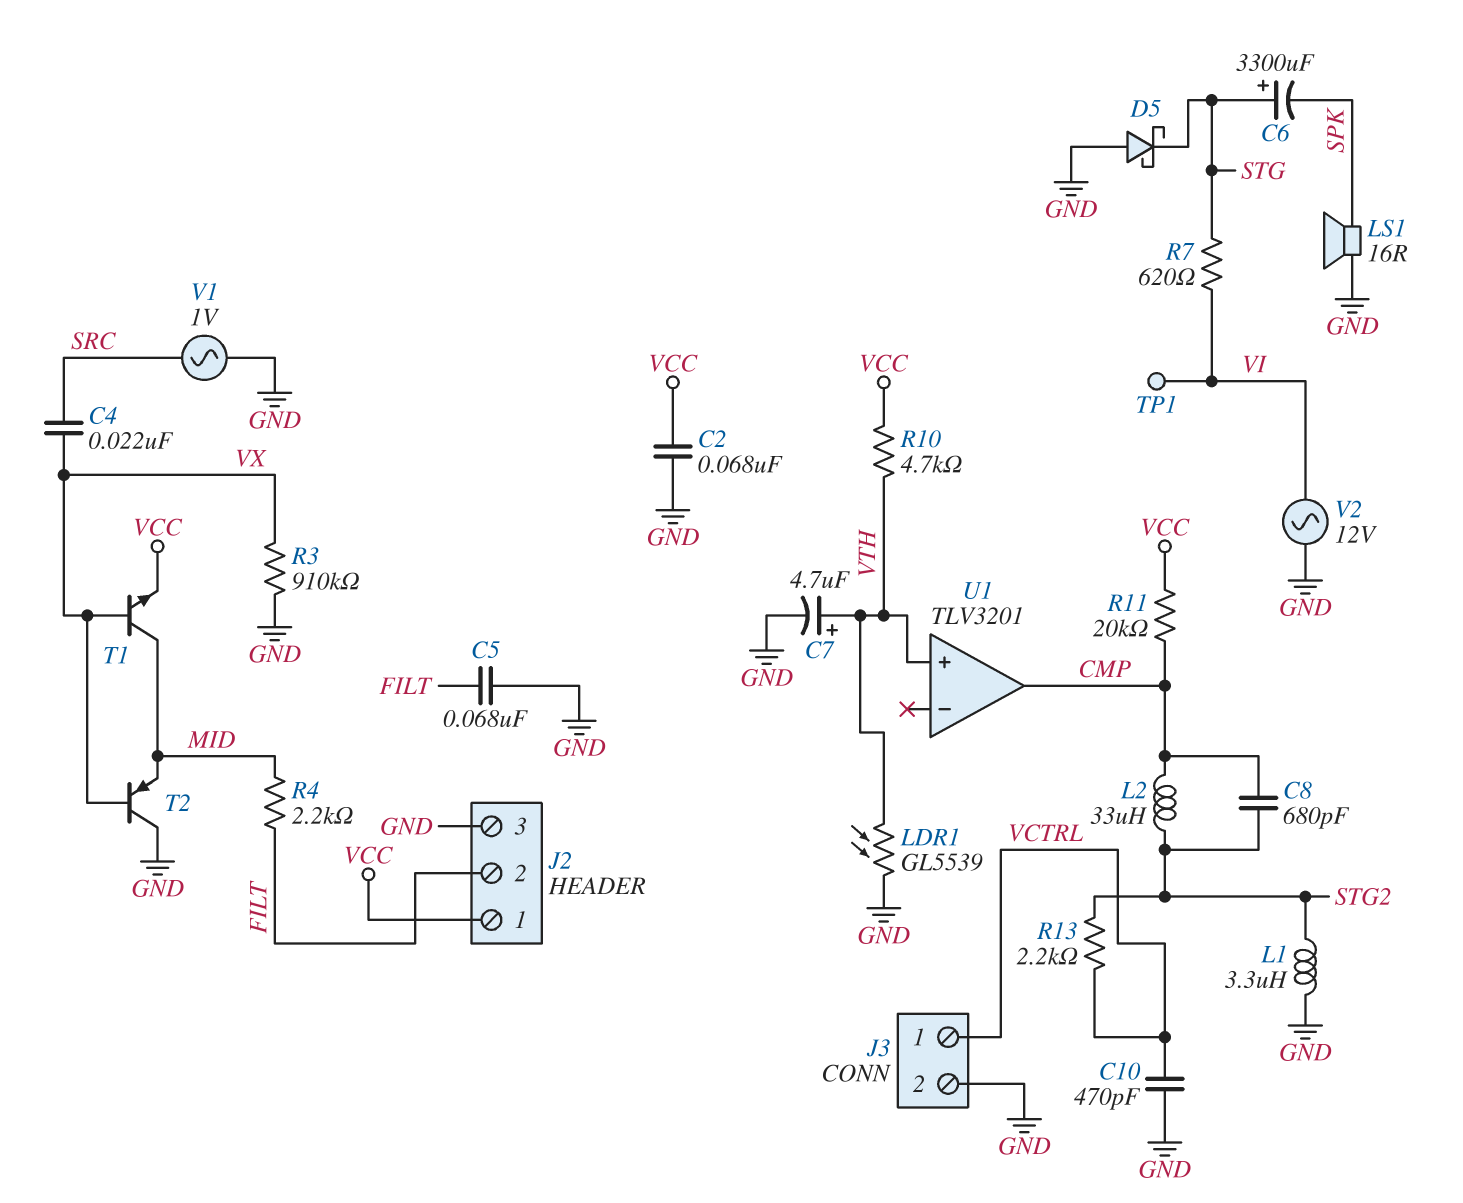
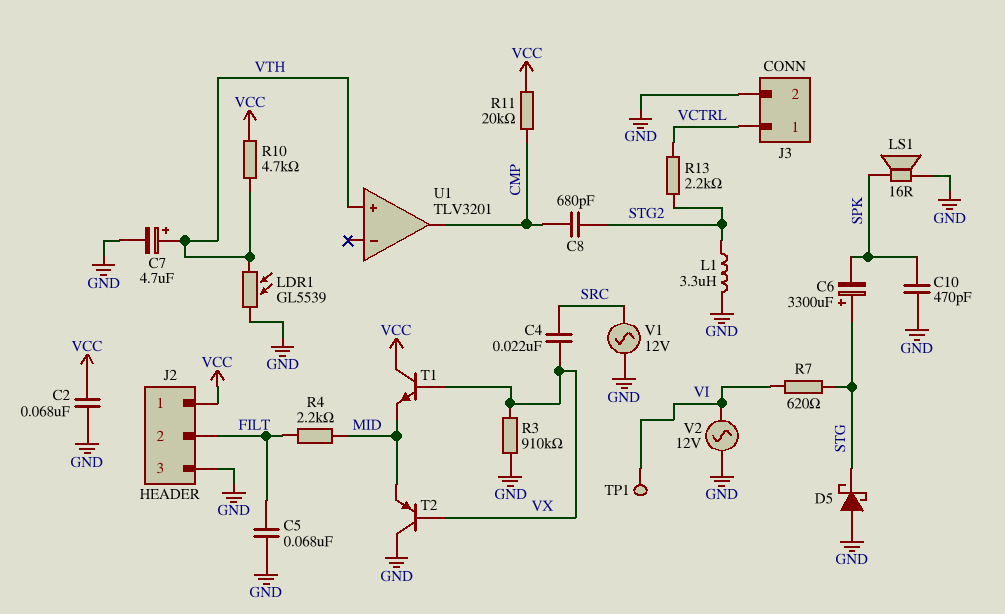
C10: 470pF (GND, VCTRL) -> 470pF (GND, SPK)
L2: 33uH (CMP, STG2) -> none
T1: NPN (B VX, C MID, E VCC) -> NPN (B VX, C VCC, E MID)
V1: AC 1V (GND, SRC) -> AC 12V (GND, SRC)

